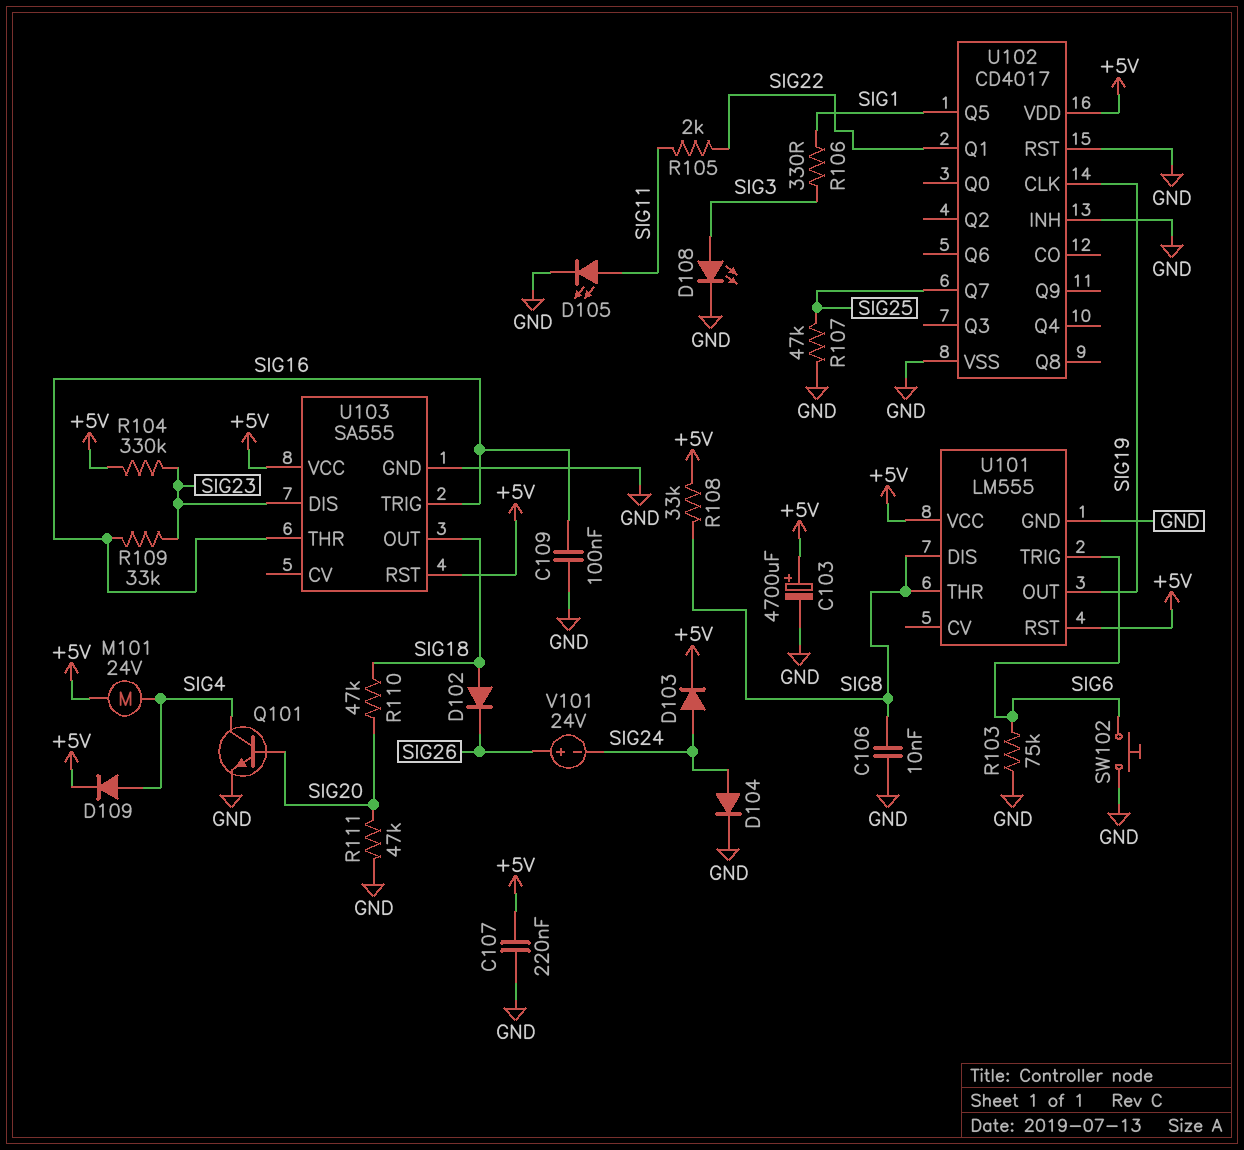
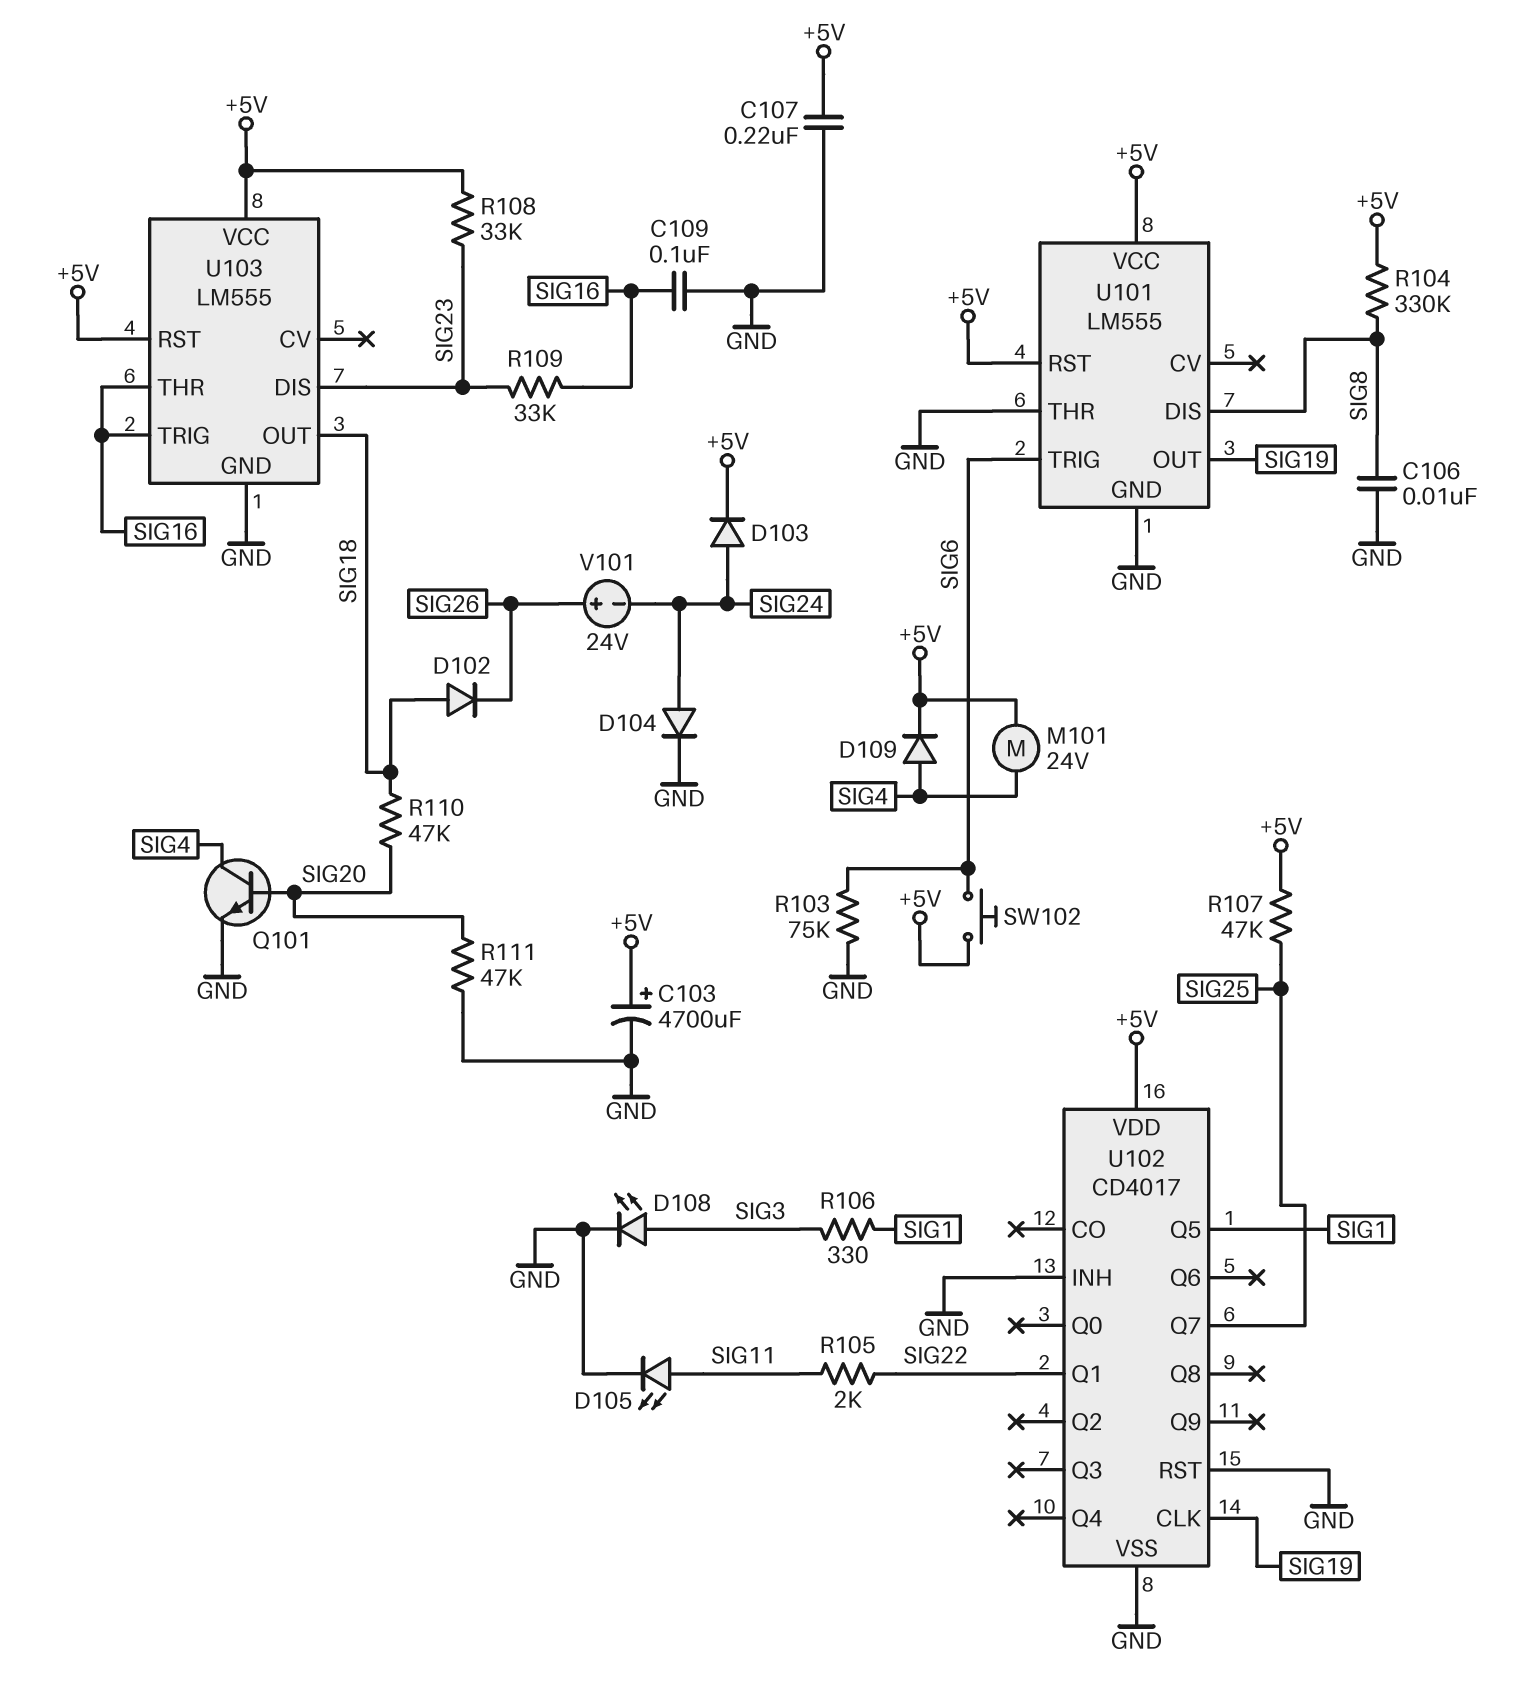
R104: 330k (+5V, SIG23) -> 330k (+5V, SIG8)
R107: 47k (GND, SIG25) -> 47k (+5V, SIG25)
R108: 33k (+5V, SIG8) -> 33k (+5V, SIG23)
SW102: button (GND, SIG6) -> button (+5V, SIG6)
U101 pin THR: SIG8 -> GND
U103: SA555 -> LM555

